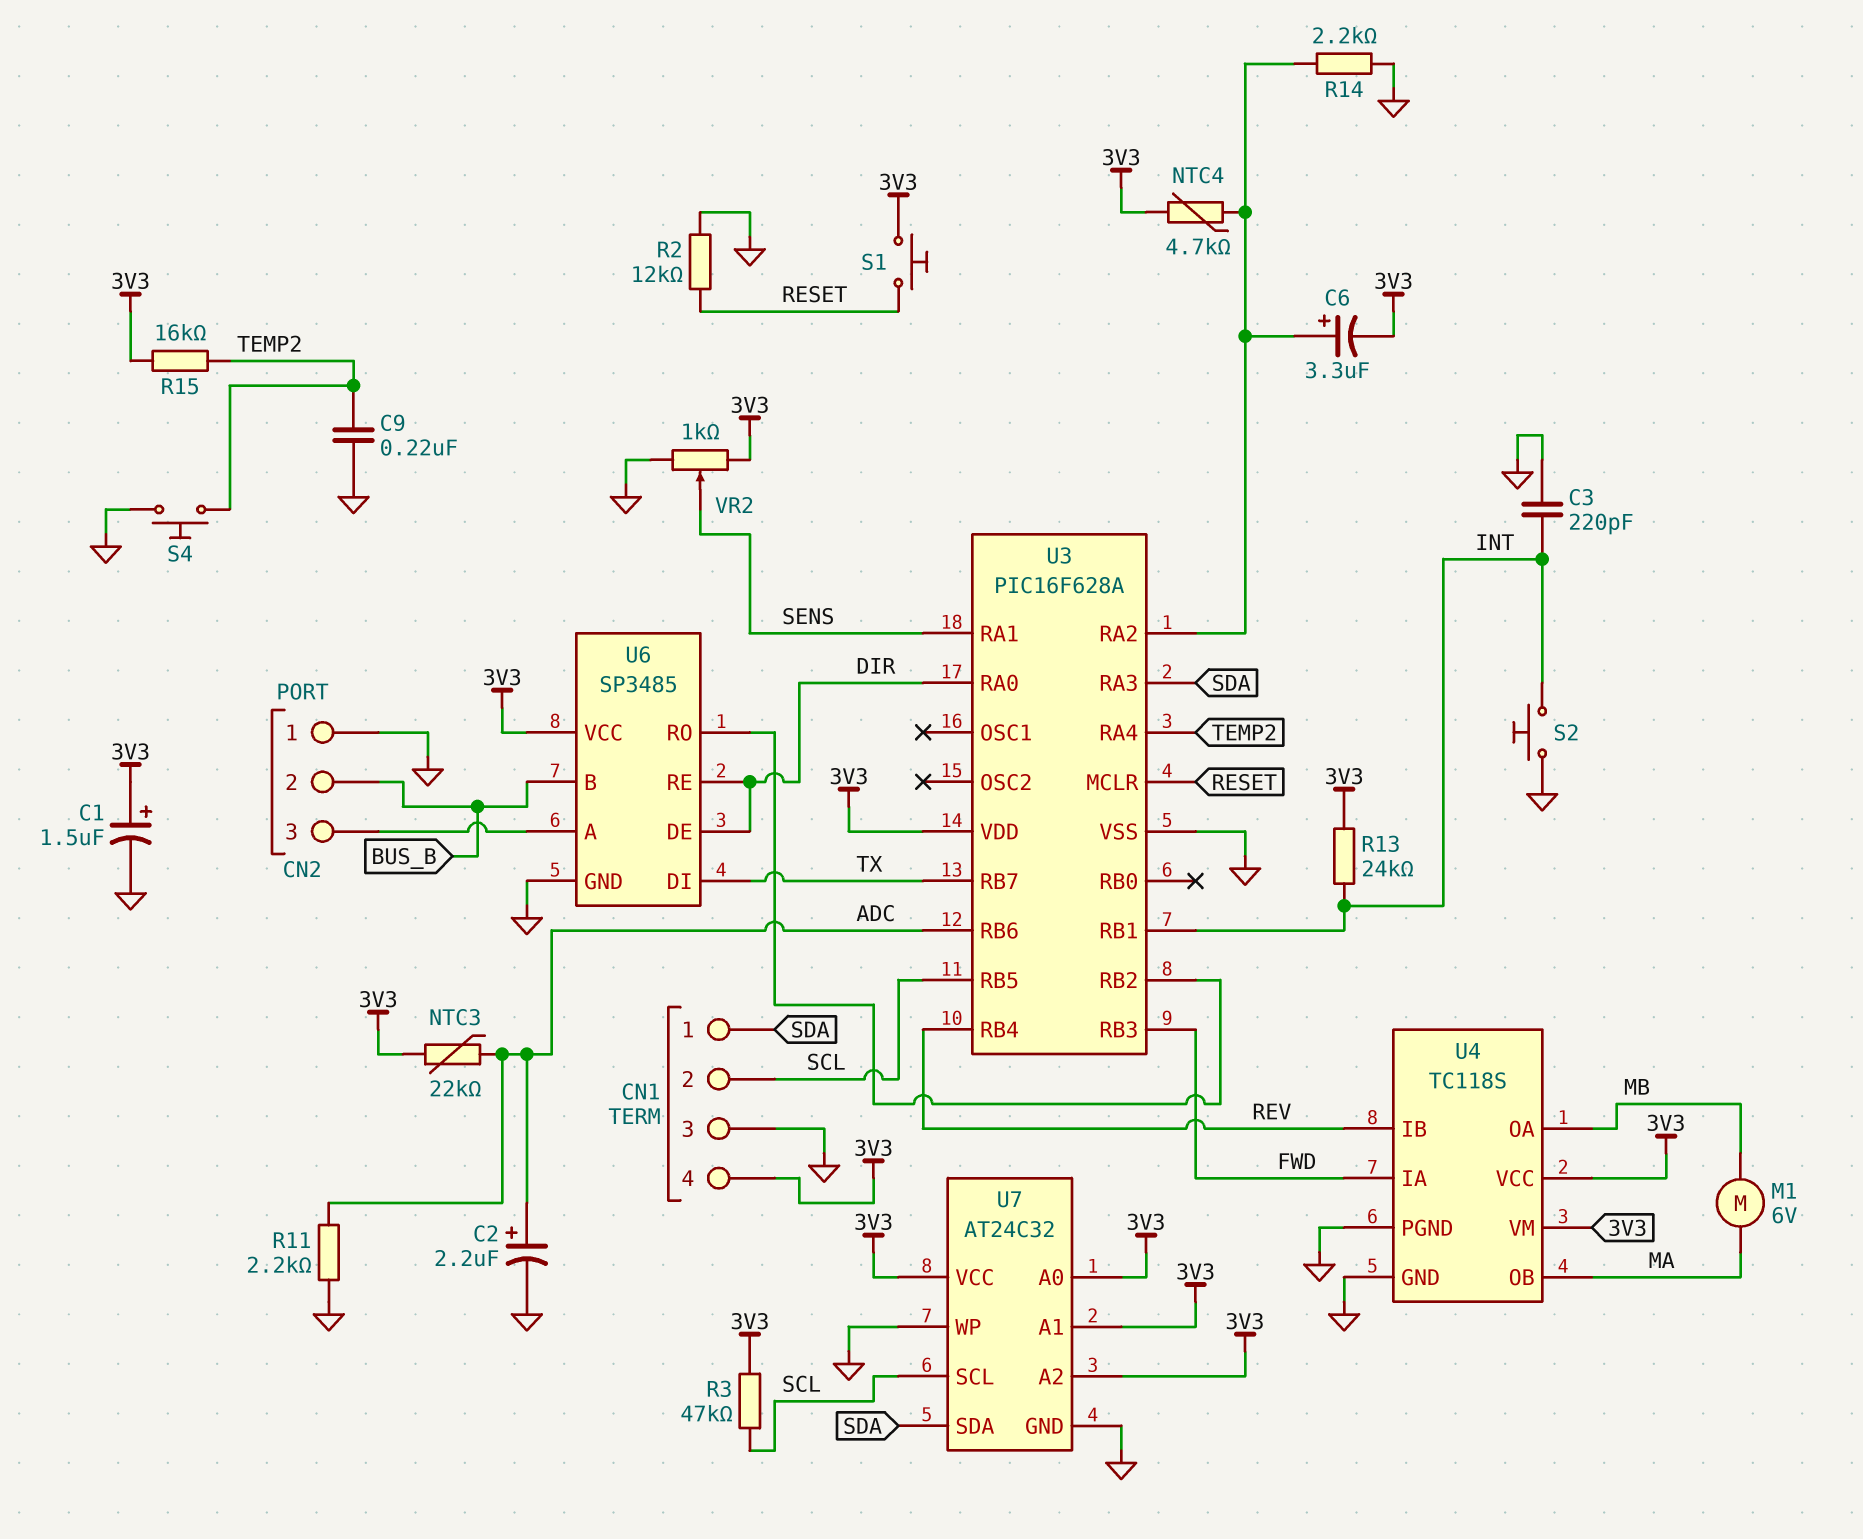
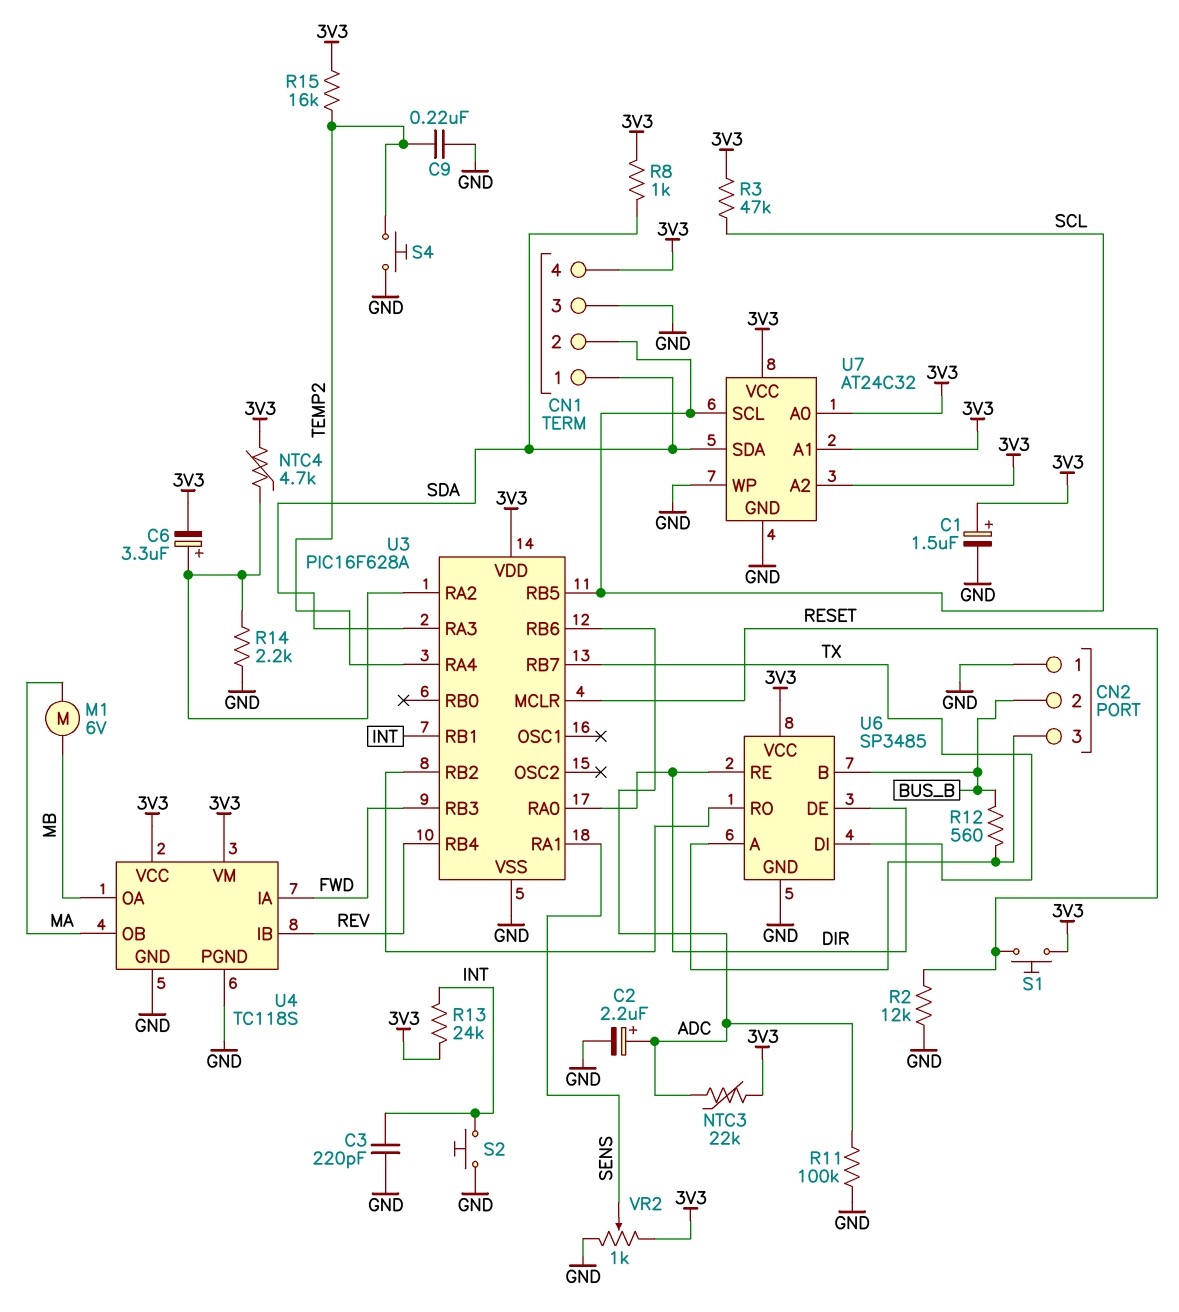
R8: none -> 1k (3V3, SDA)
R11: 2.2k (ADC, GND) -> 100k (ADC, GND)
R12: none -> 560 (BUS_B, CN2/3)

